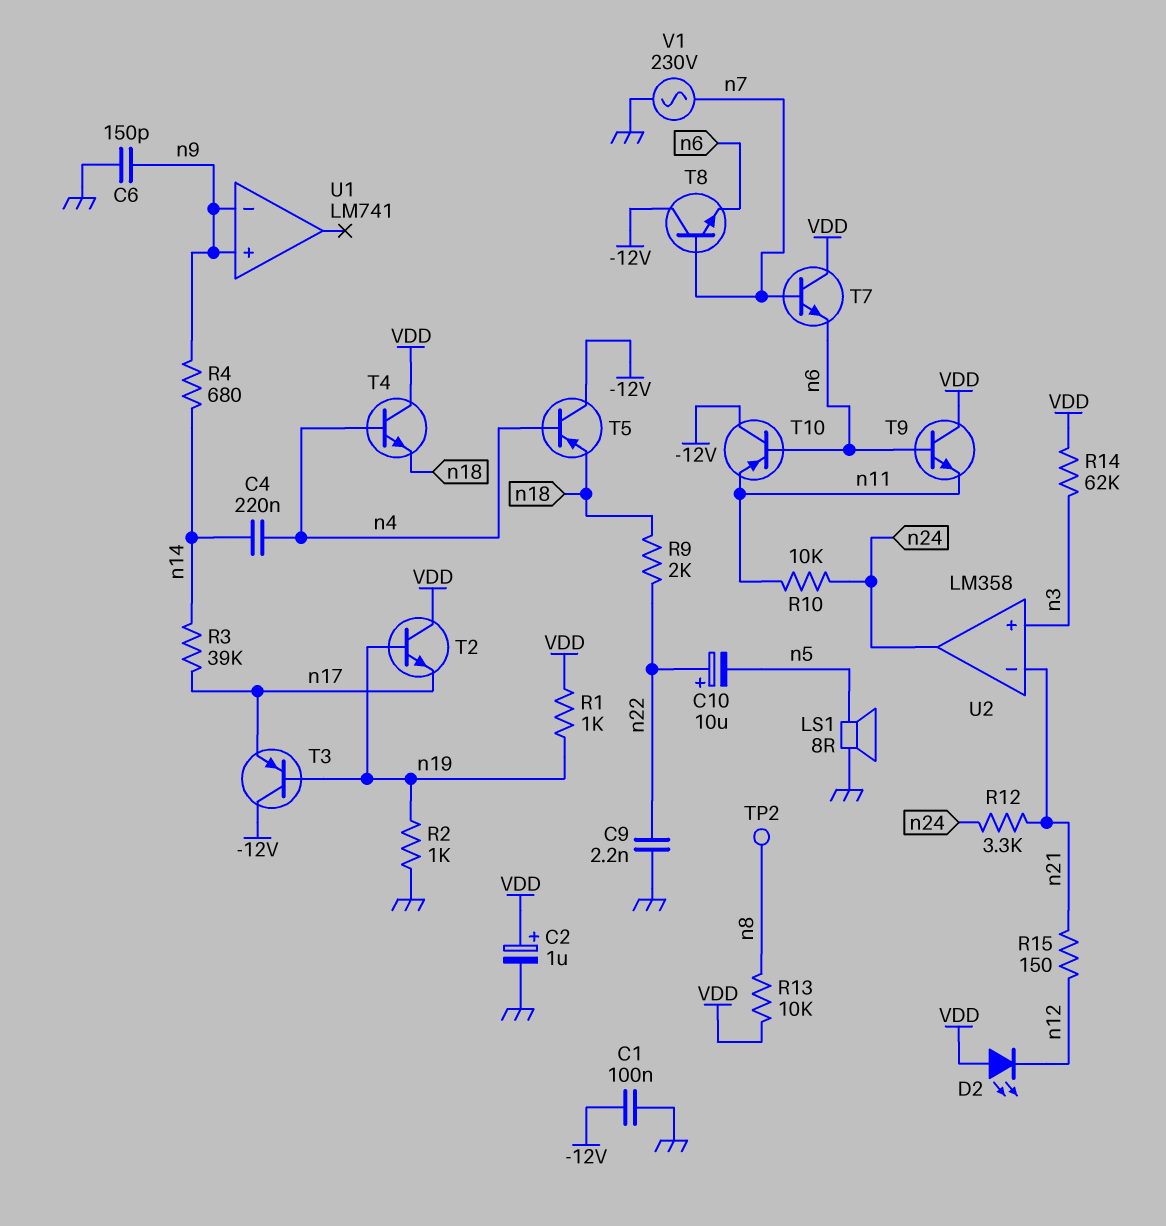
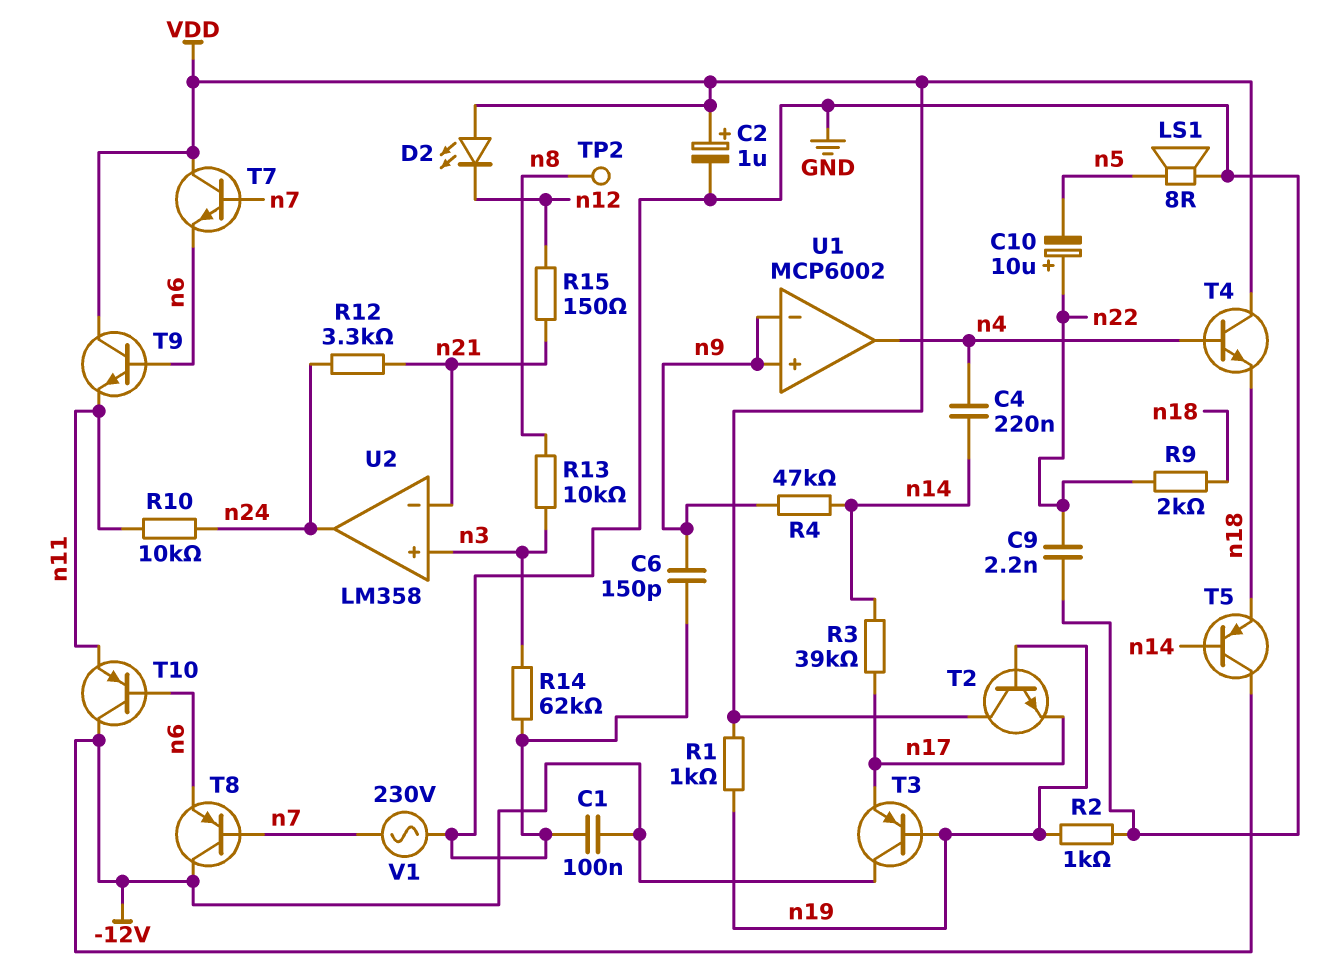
R4: 680 (n9, n14) -> 47k (n9, n14)
R13: 10k (VDD, n8) -> 10k (n3, n8)
R14: 62k (VDD, n3) -> 62k (GND, n3)
T5: PNP (B n4, C -12V, E n18) -> PNP (B n14, C -12V, E n18)
T8: NPN (B n7, C -12V, E n6) -> PNP (B n7, C -12V, E n6)
U1: LM741 -> MCP6002
U1 pin out: none -> n4

